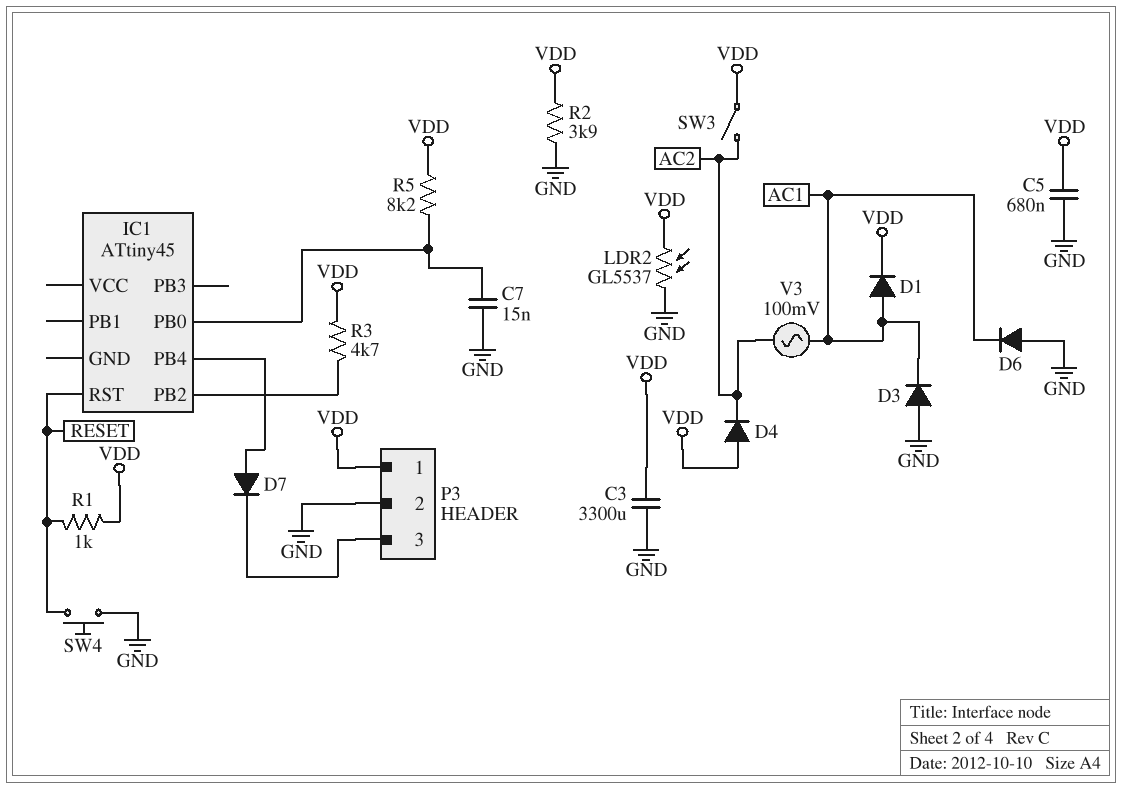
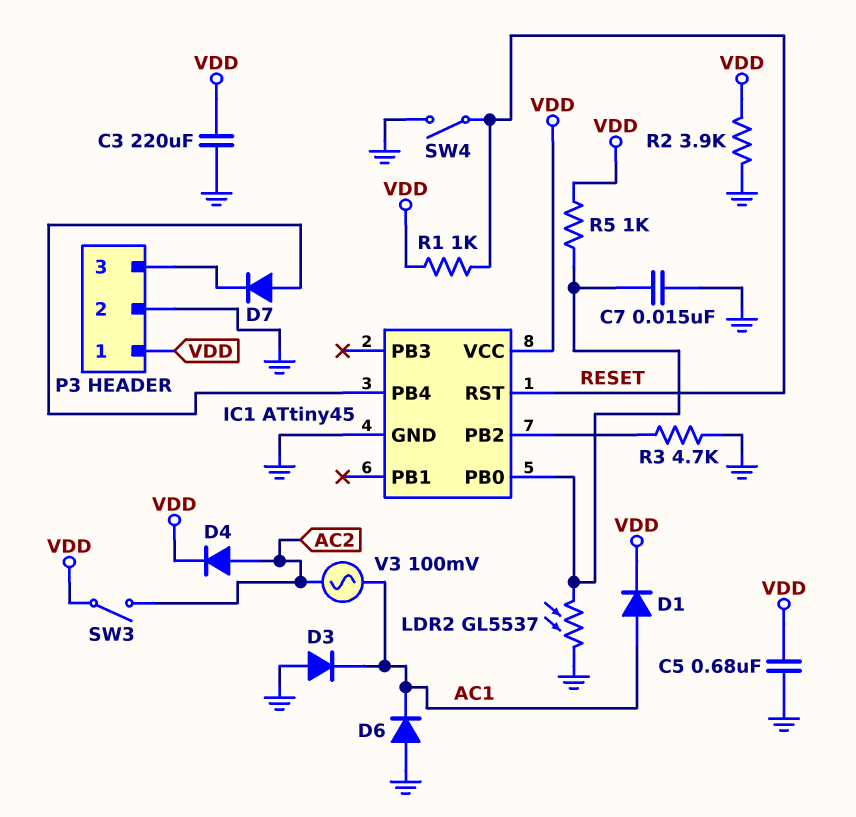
C3: 3300uF (GND, VDD) -> 220uF (GND, VDD)
D4: diode (A VDD, K AC2) -> diode (A AC2, K VDD)
IC1 pin GND: none -> GND
IC1 pin VCC: none -> VDD
LDR2: GL5537 (GND, VDD) -> GL5537 (GND, IC1/PB0)
R3: 4.7k (IC1/PB2, VDD) -> 4.7k (GND, IC1/PB2)
R5: 8.2k (IC1/PB0, VDD) -> 1k (IC1/PB0, VDD)
SW4: button (GND, RESET) -> switch (GND, RESET)

